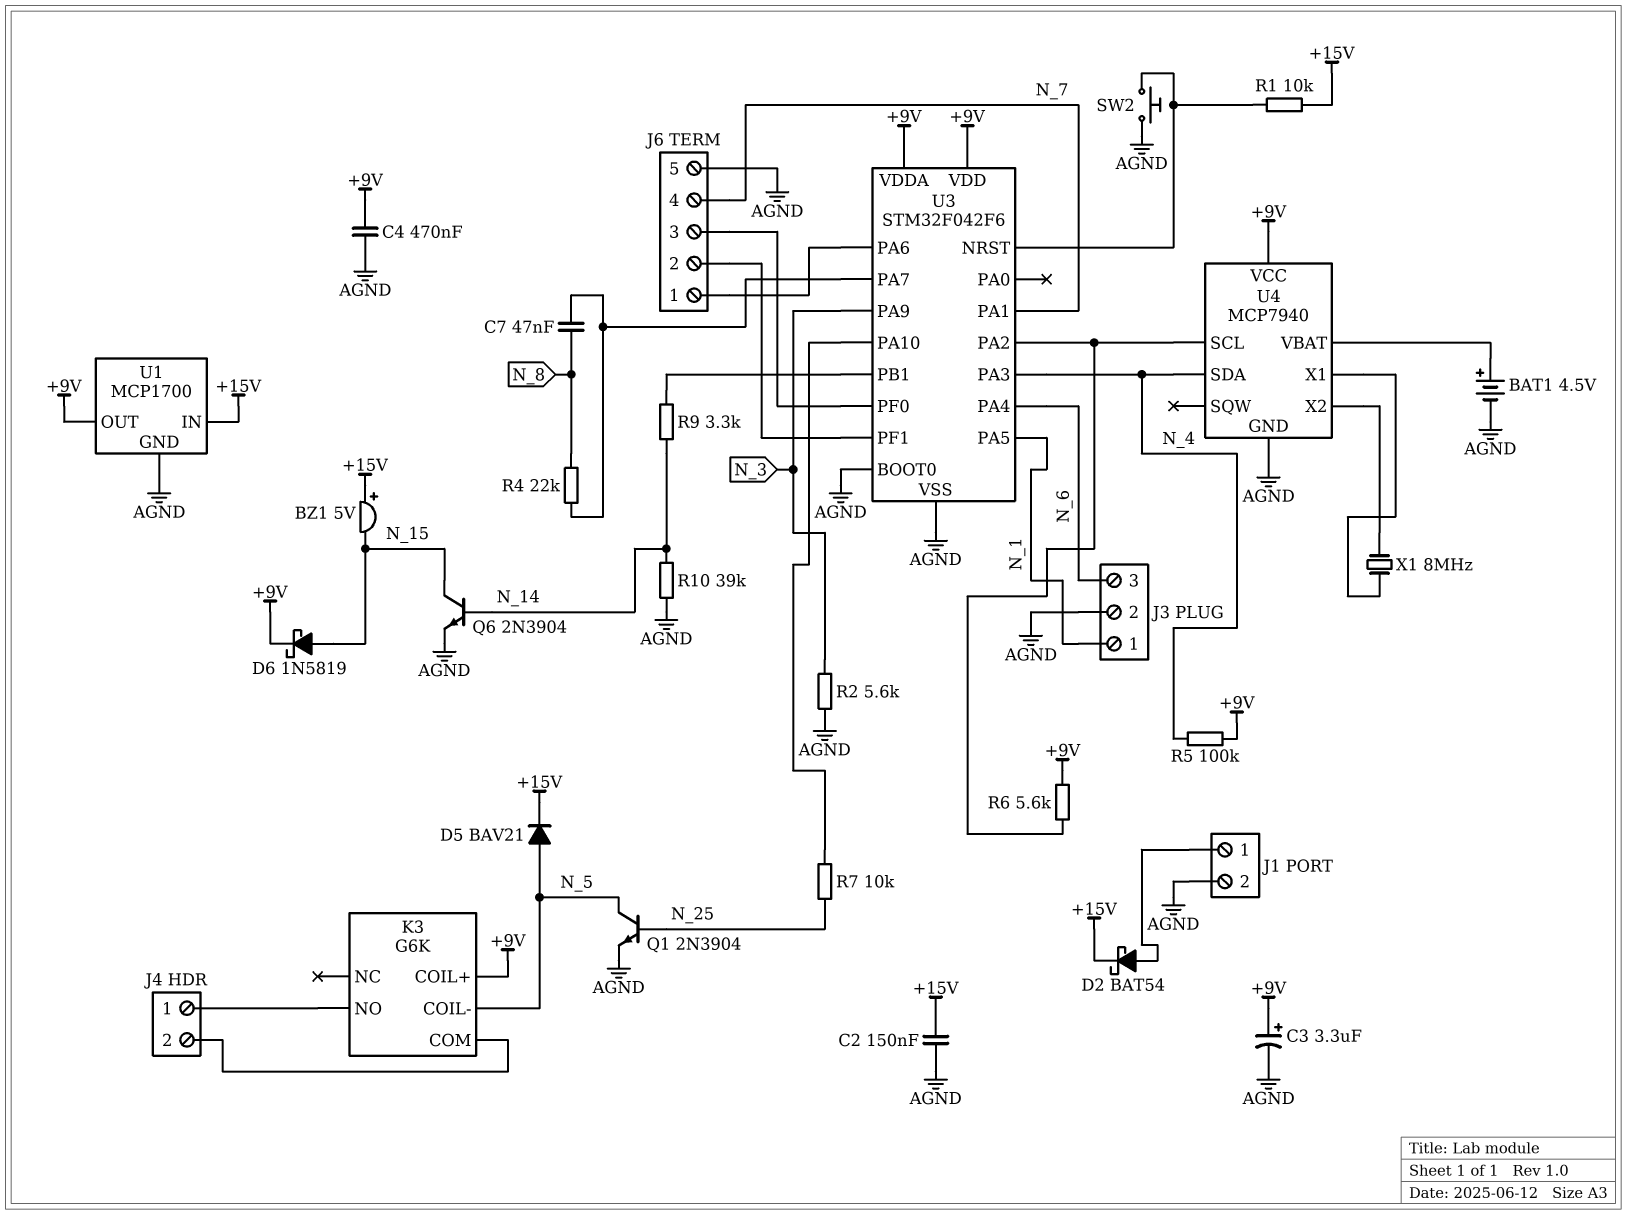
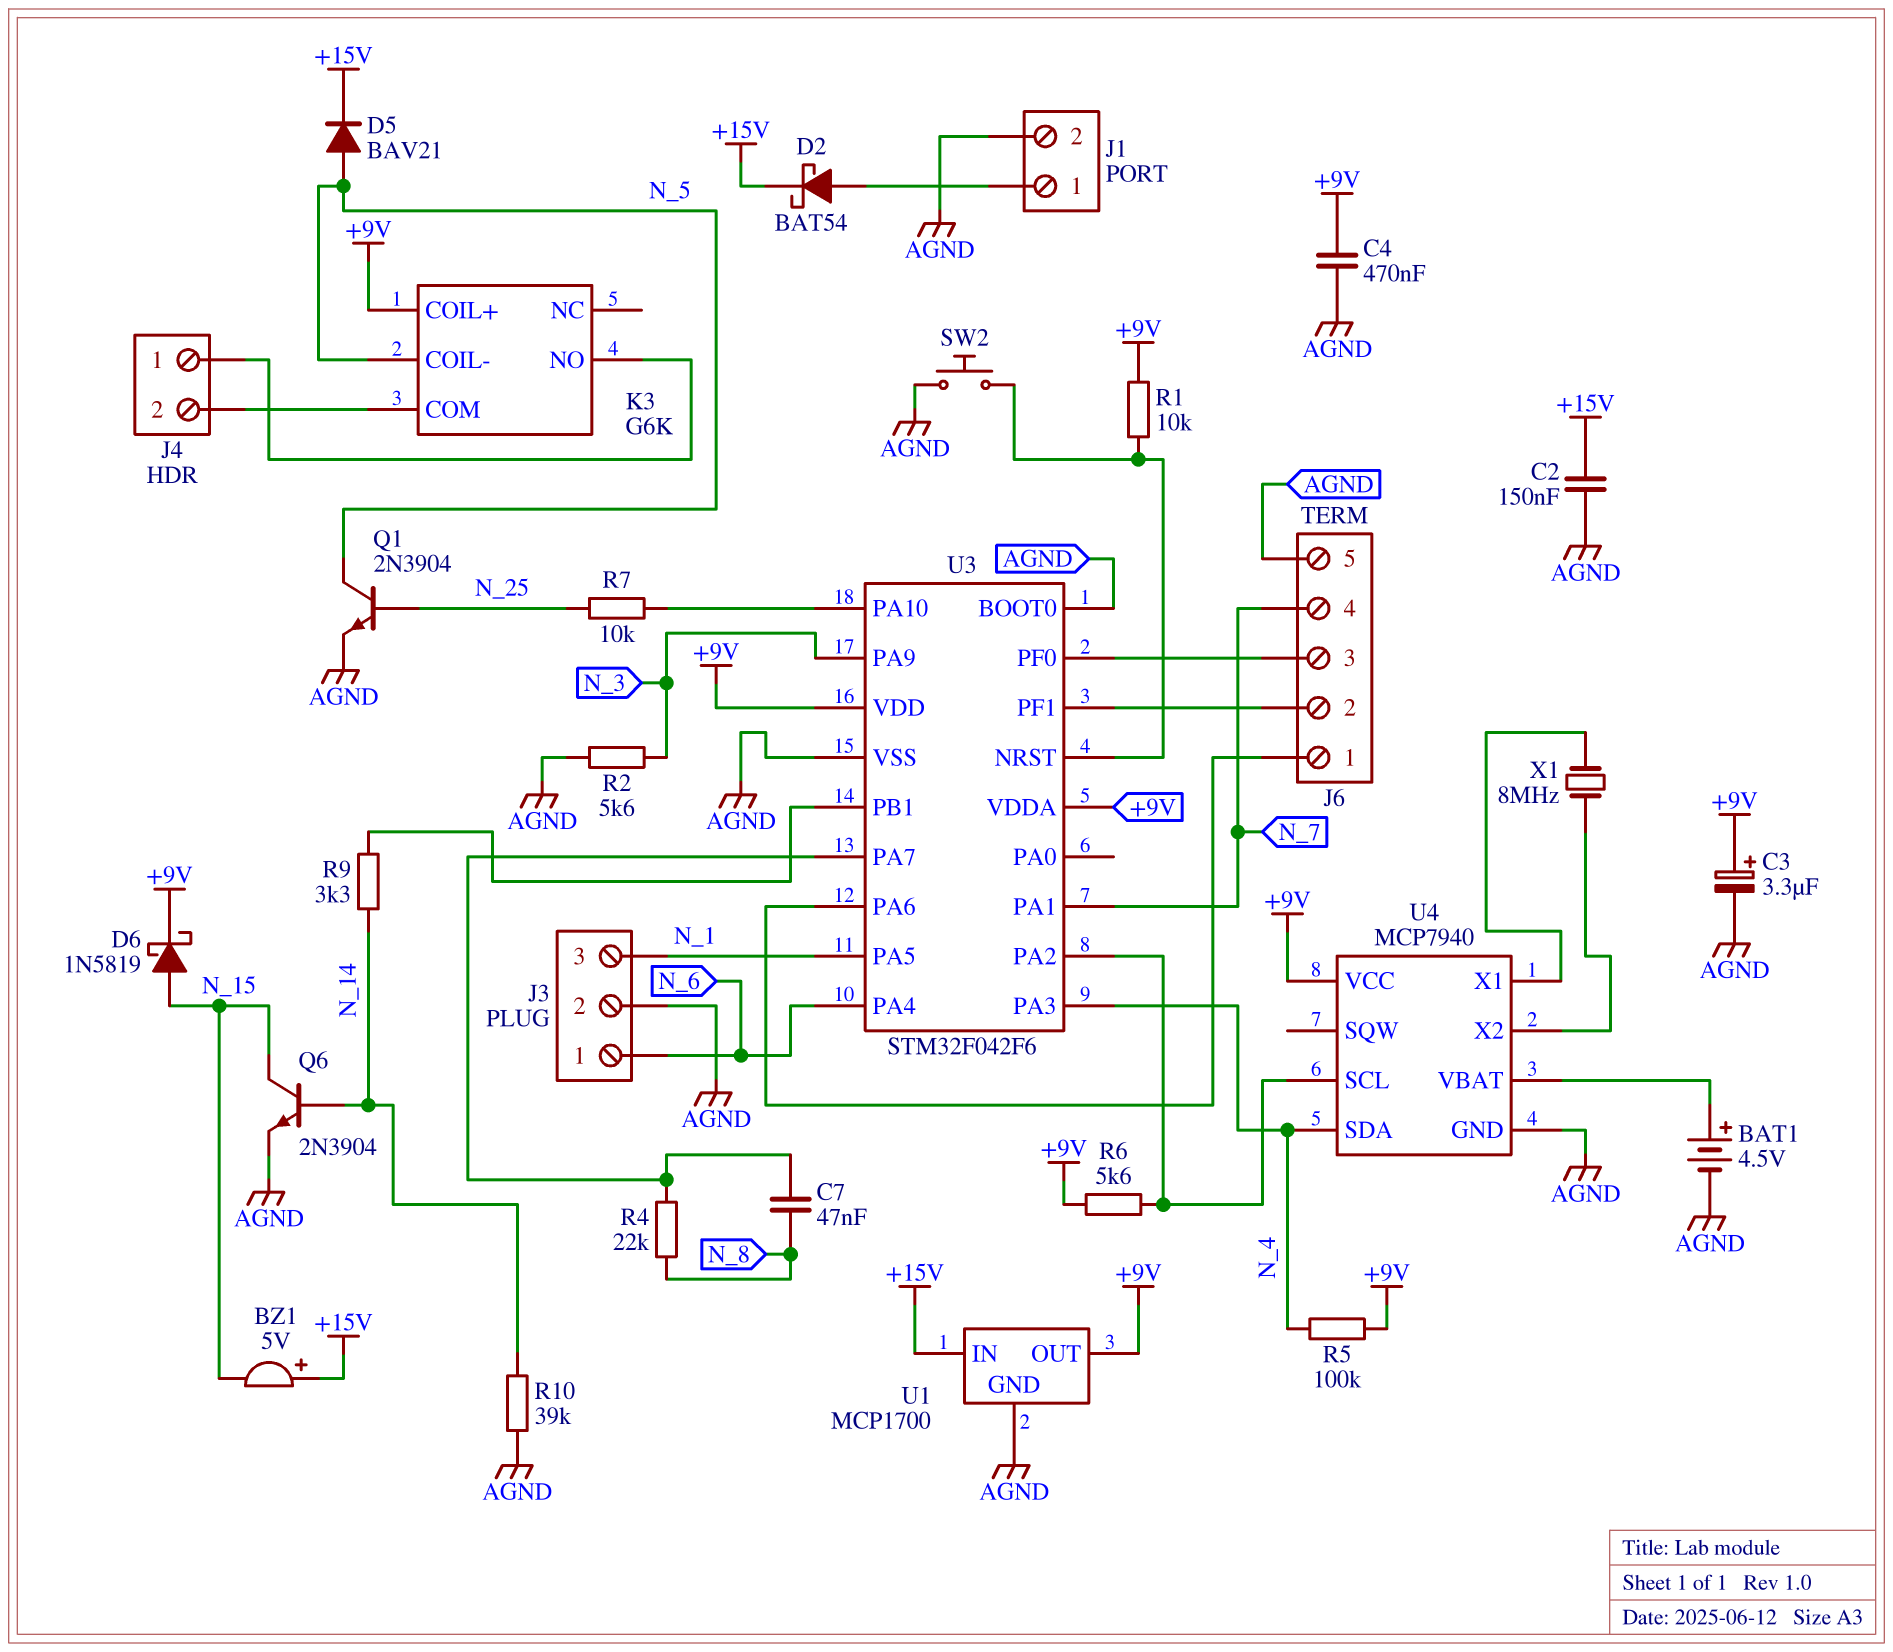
J3 pin 1: N_1 -> N_6
J3 pin 3: N_6 -> N_1
R1: 10k (+15V, U3/NRST) -> 10k (+9V, U3/NRST)

